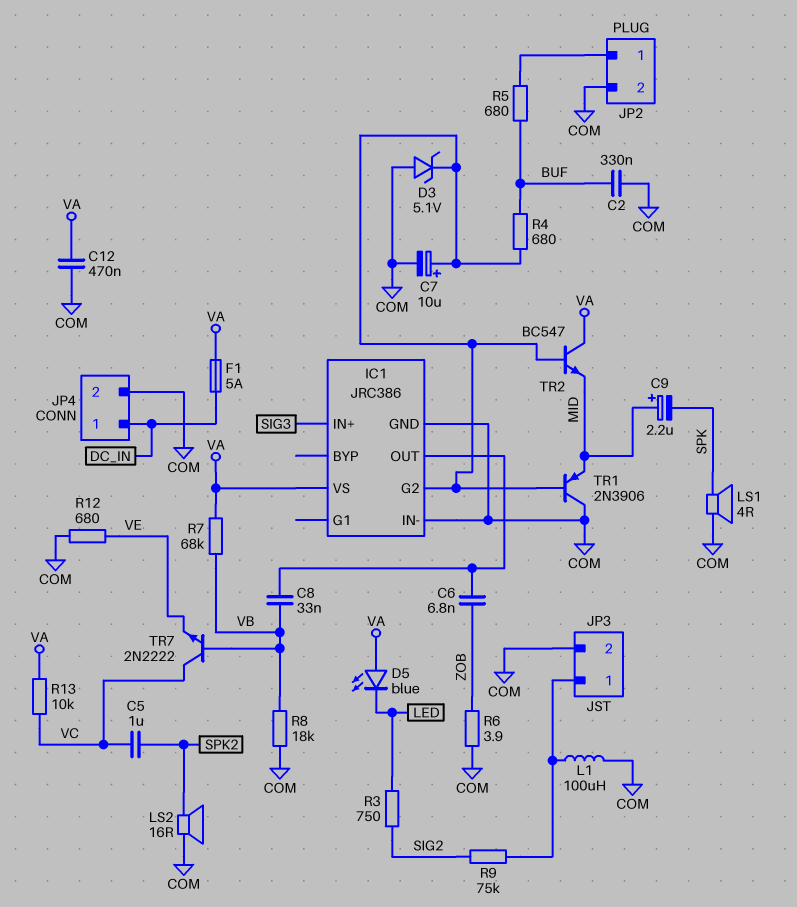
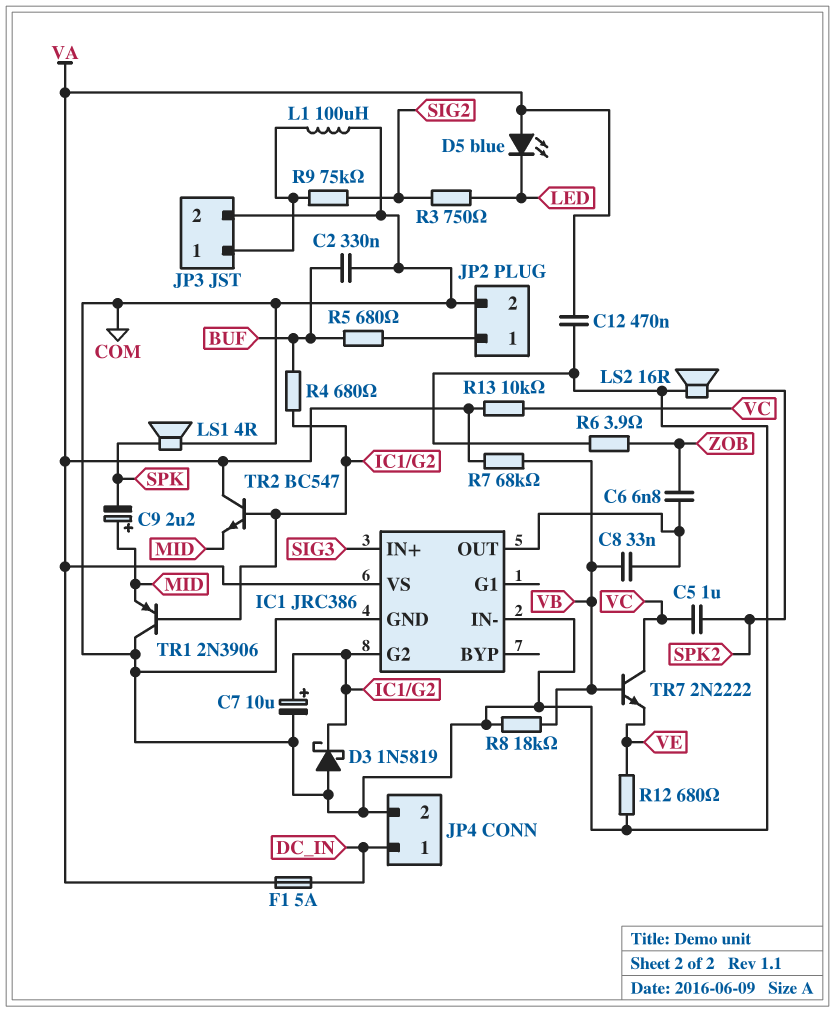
D3: zener 5.1V (A COM, K IC1/G2) -> schottky 1N5819 (A COM, K IC1/G2)

